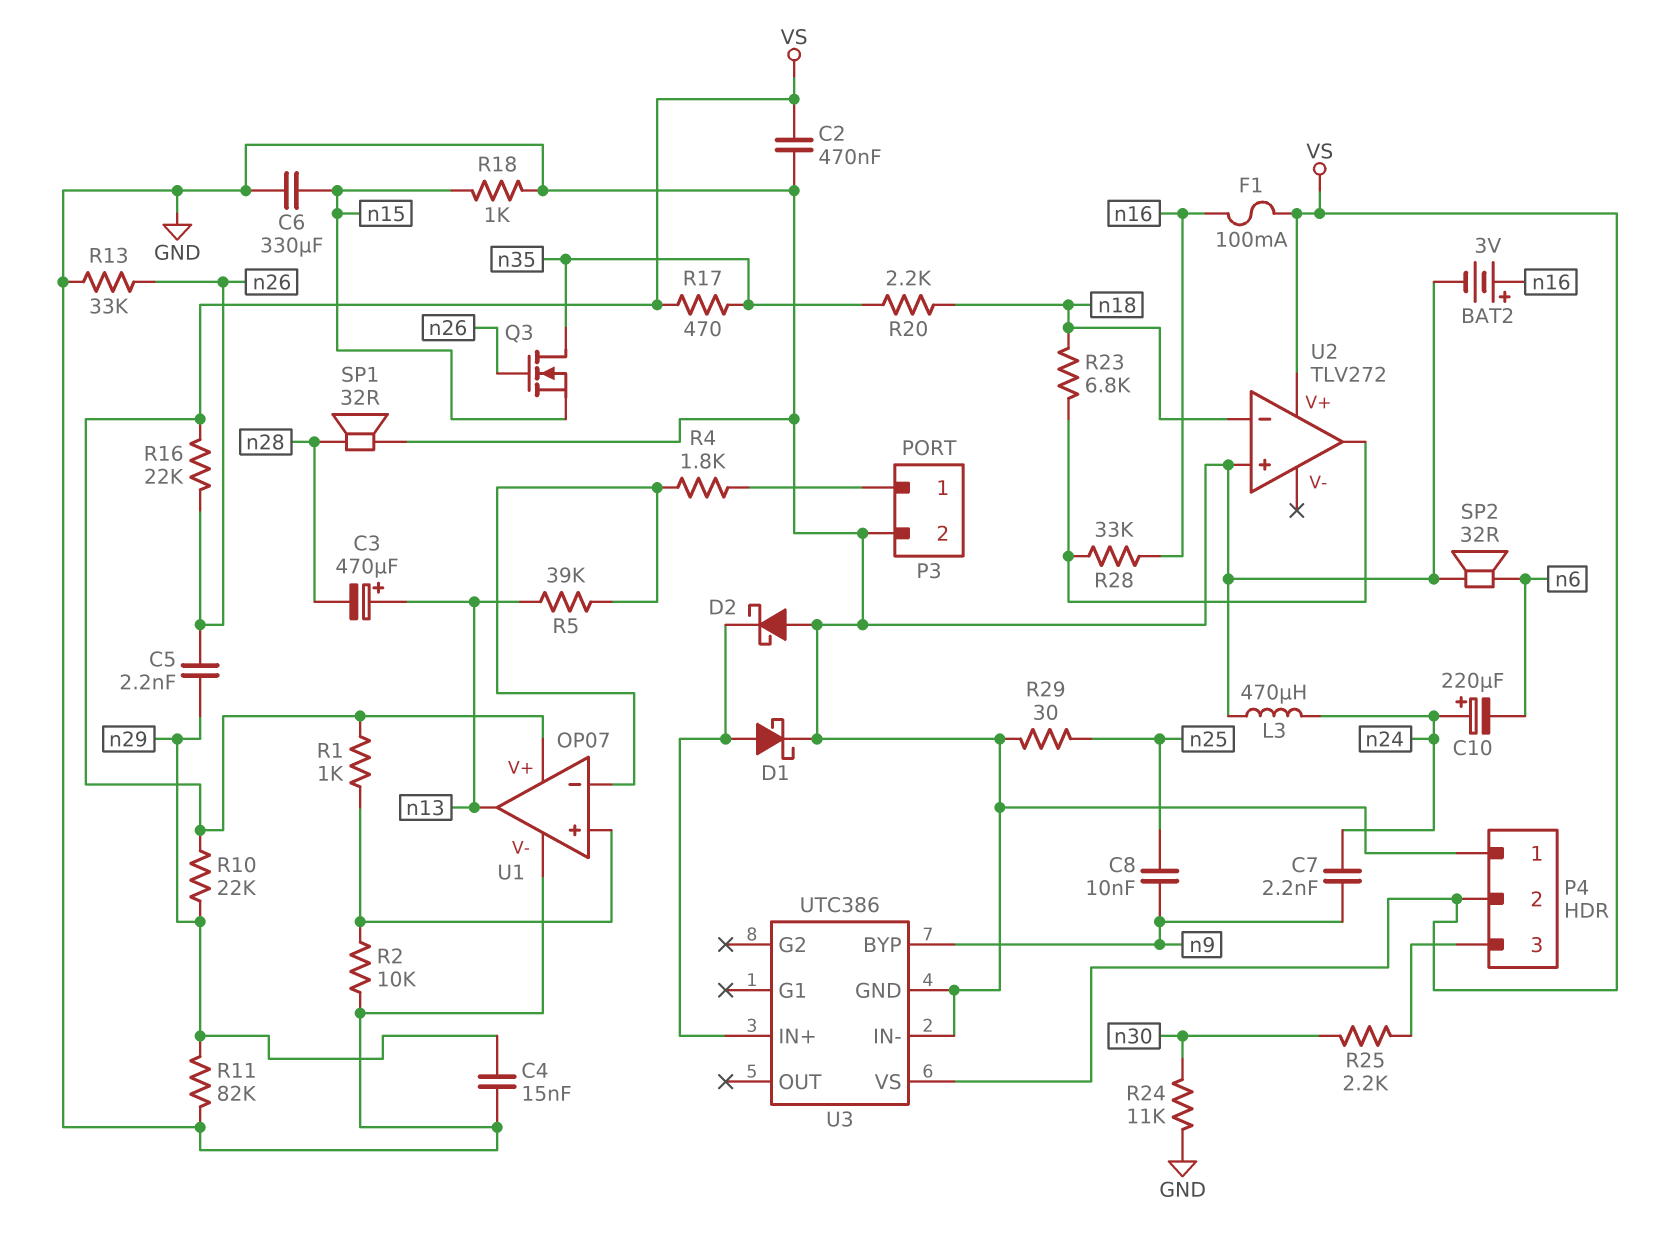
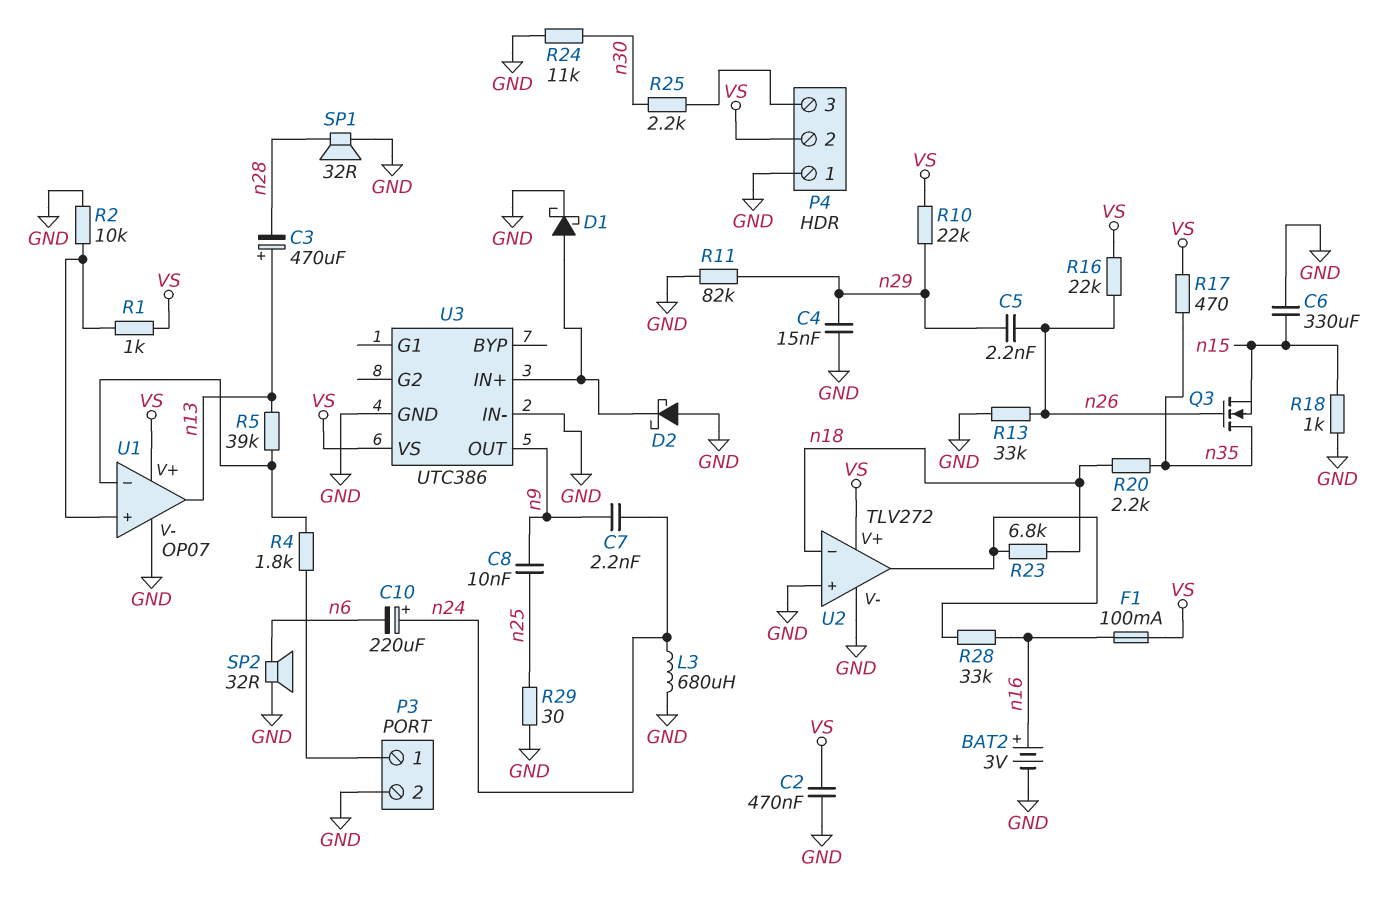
L3: 470uH (GND, n24) -> 680uH (GND, n24)
U2 pin V-: none -> GND
U3 pin BYP: n9 -> none
U3 pin OUT: none -> n9

